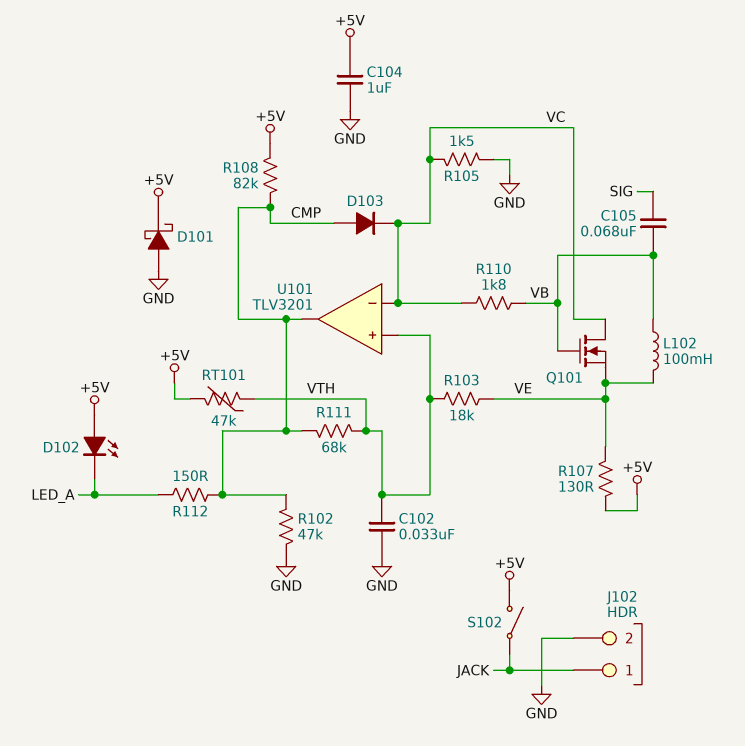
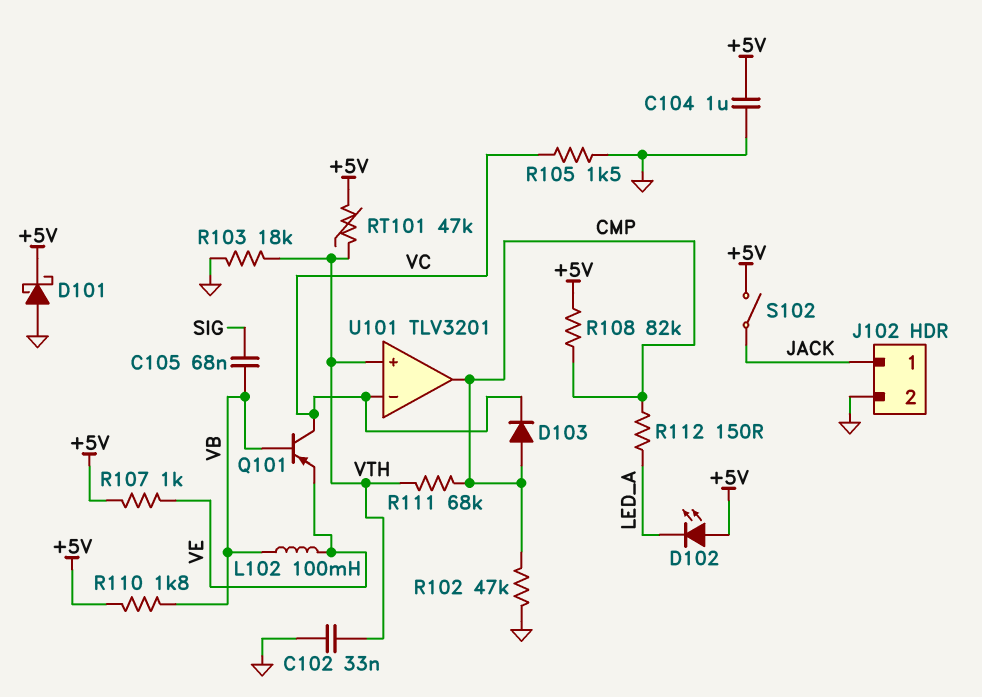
Q101: NMOS (G VB, D VC, S VE) -> PNP (B VB, C VC, E VE)
R103: 18k (VE, VTH) -> 18k (GND, VTH)
R107: 130 (+5V, VE) -> 1k (+5V, VE)
R110: 1.8k (VB, VC) -> 1.8k (+5V, VB)

